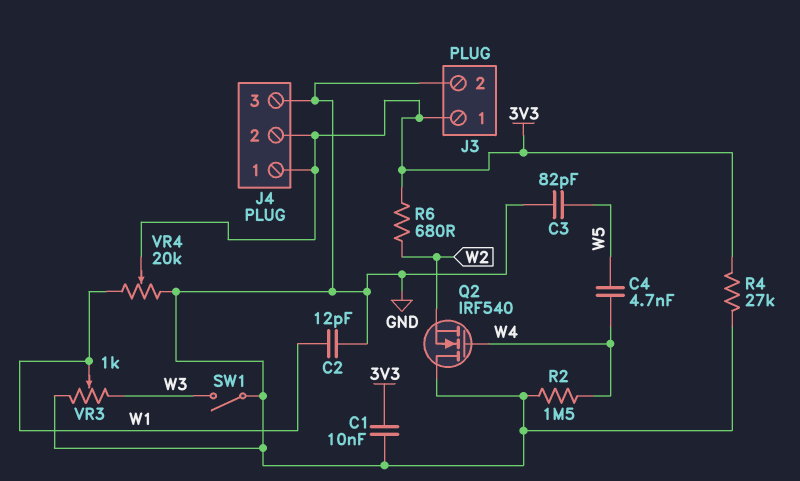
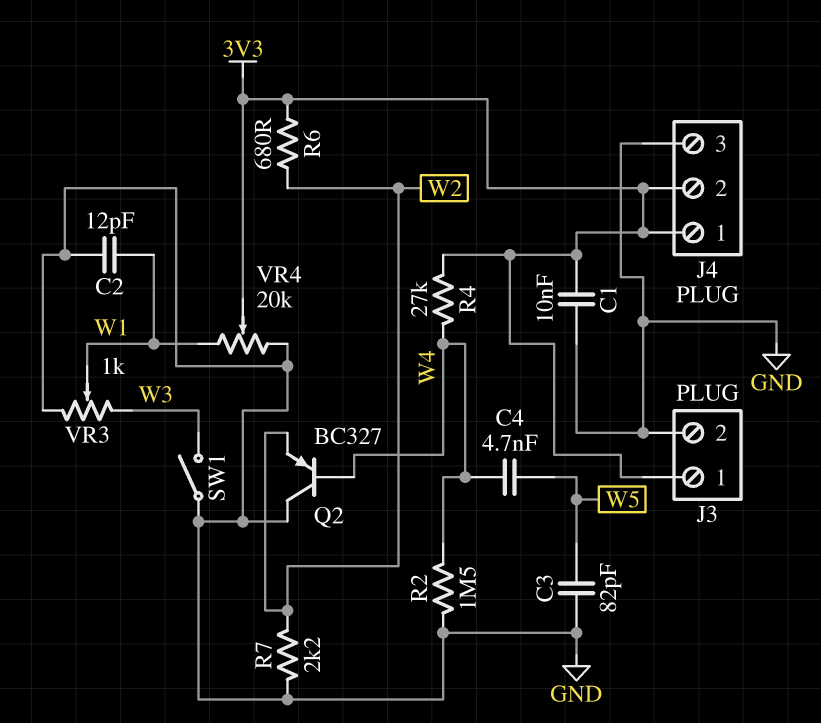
Q2: NMOS IRF540 (G W4, D GND, S W2) -> PNP BC327 (B W4, C GND, E W2)
R4: 27k (3V3, GND) -> 27k (3V3, W4)
R7: none -> 2.2k (GND, W2)

